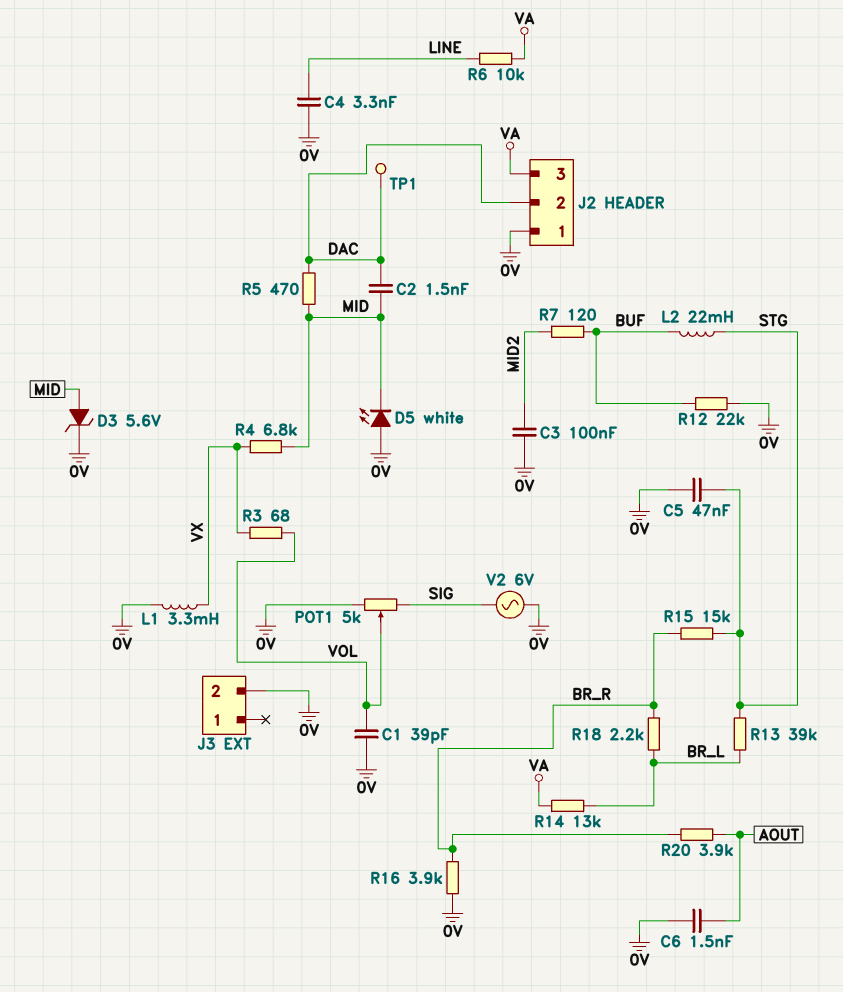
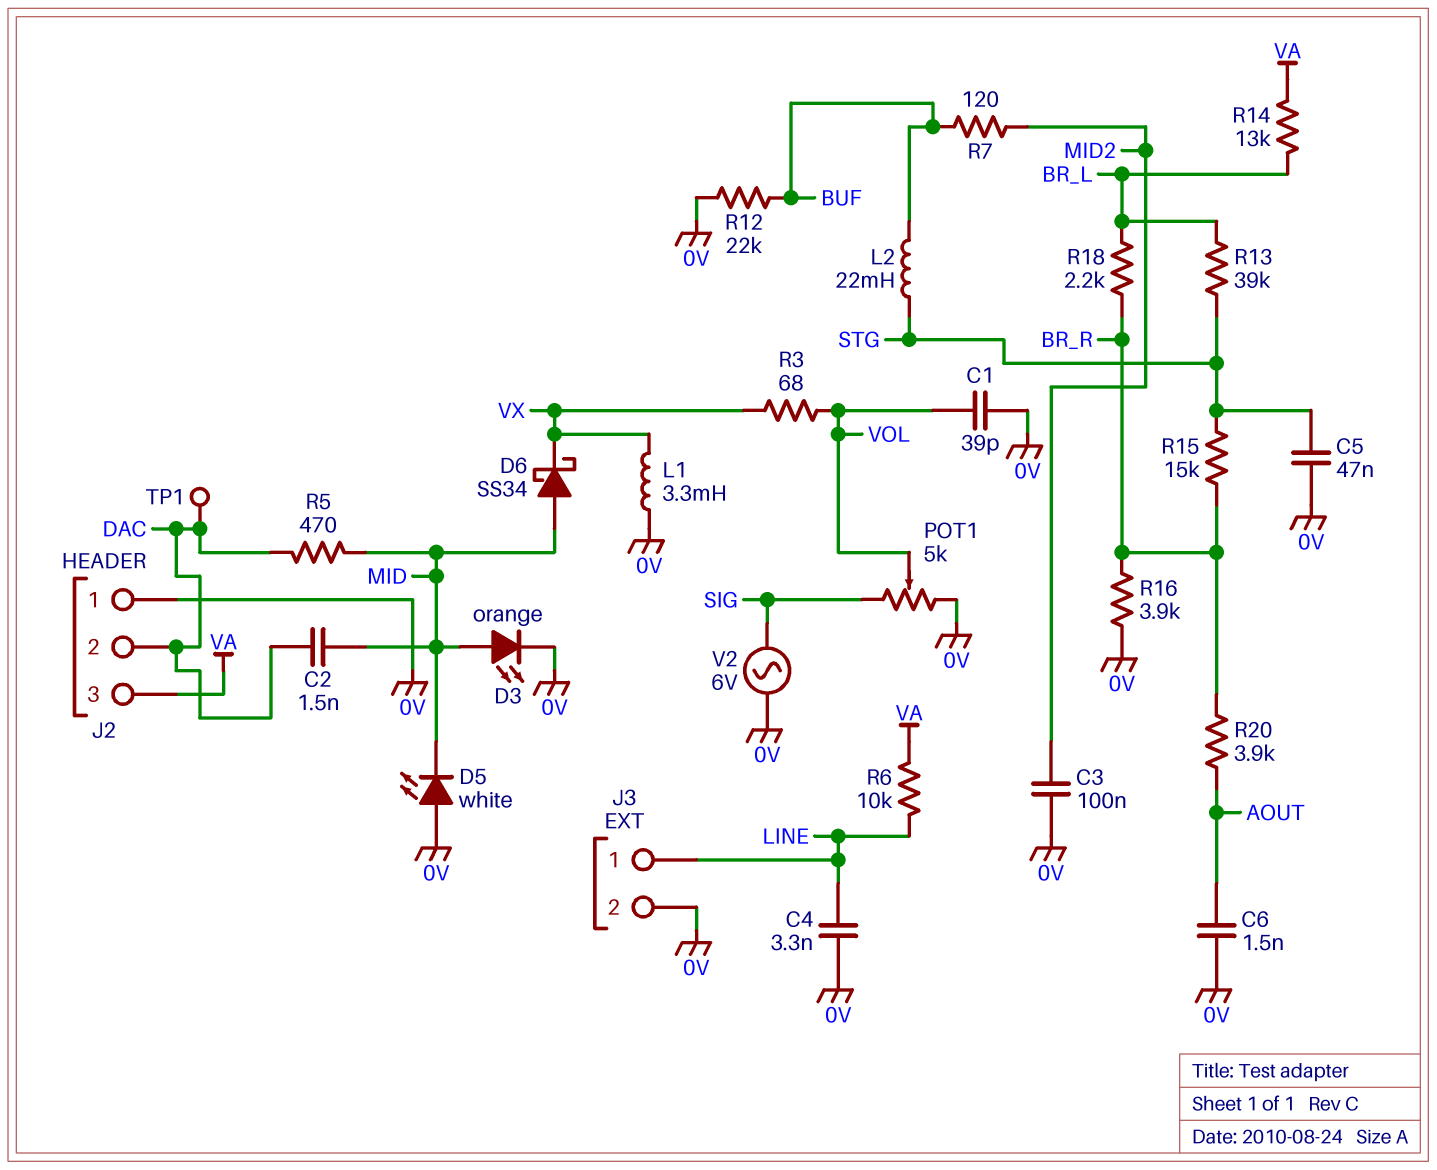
D3: zener 5.6V (A MID, K 0V) -> LED orange (A MID, K 0V)
D6: none -> schottky SS34 (A MID, K VX)
J3 pin 1: none -> LINE
R4: 6.8k (MID, VX) -> none

